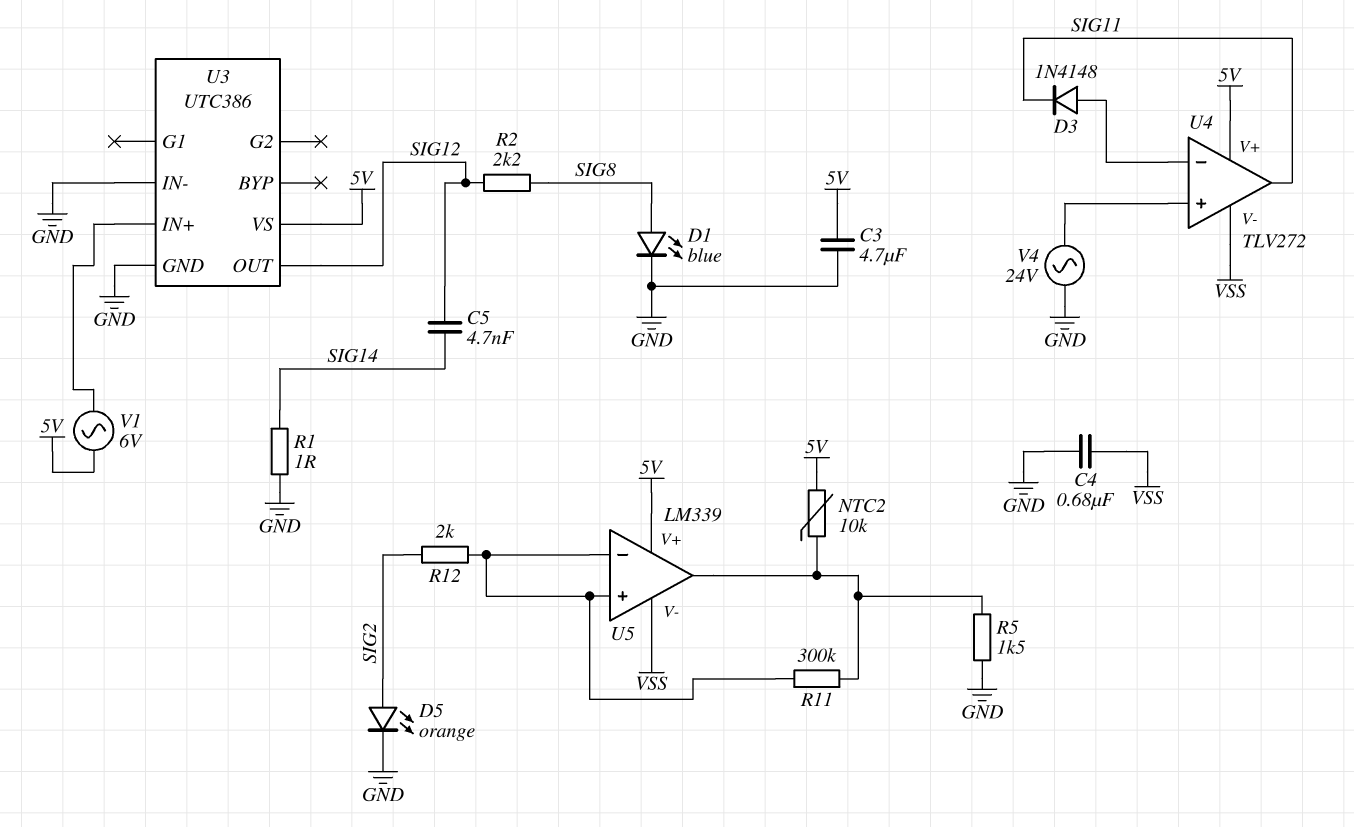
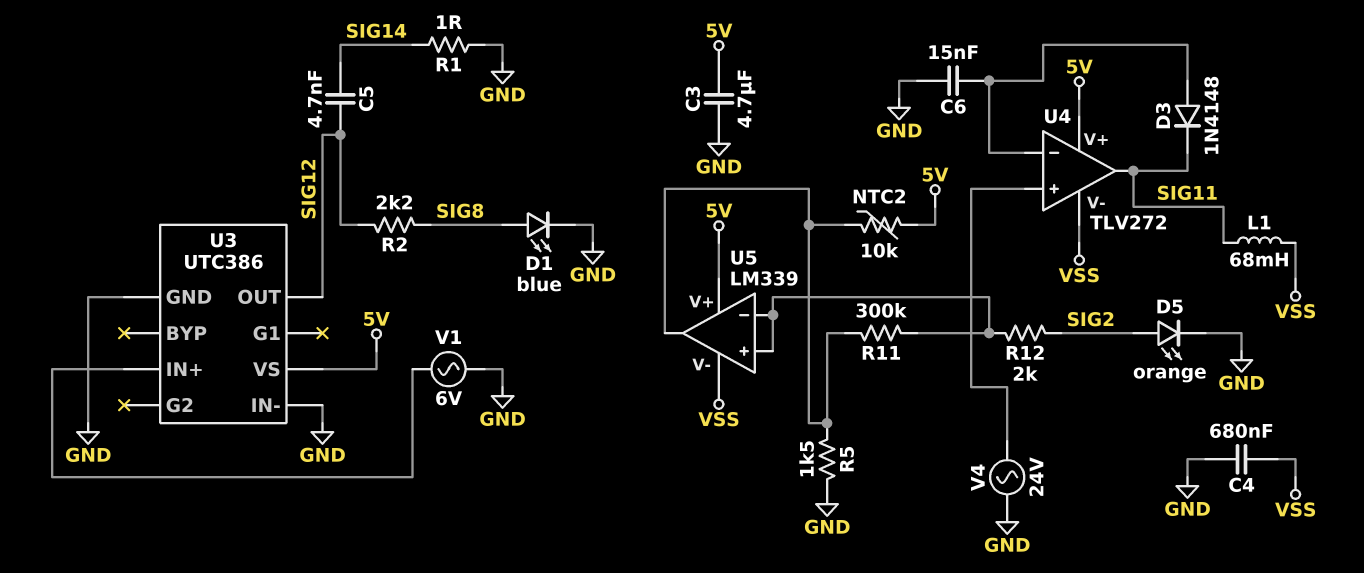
C6: none -> 15nF (GND, U4/in-)
L1: none -> 68mH (SIG11, VSS)
V1: AC 6V (5V, U3/IN+) -> AC 6V (GND, U3/IN+)

